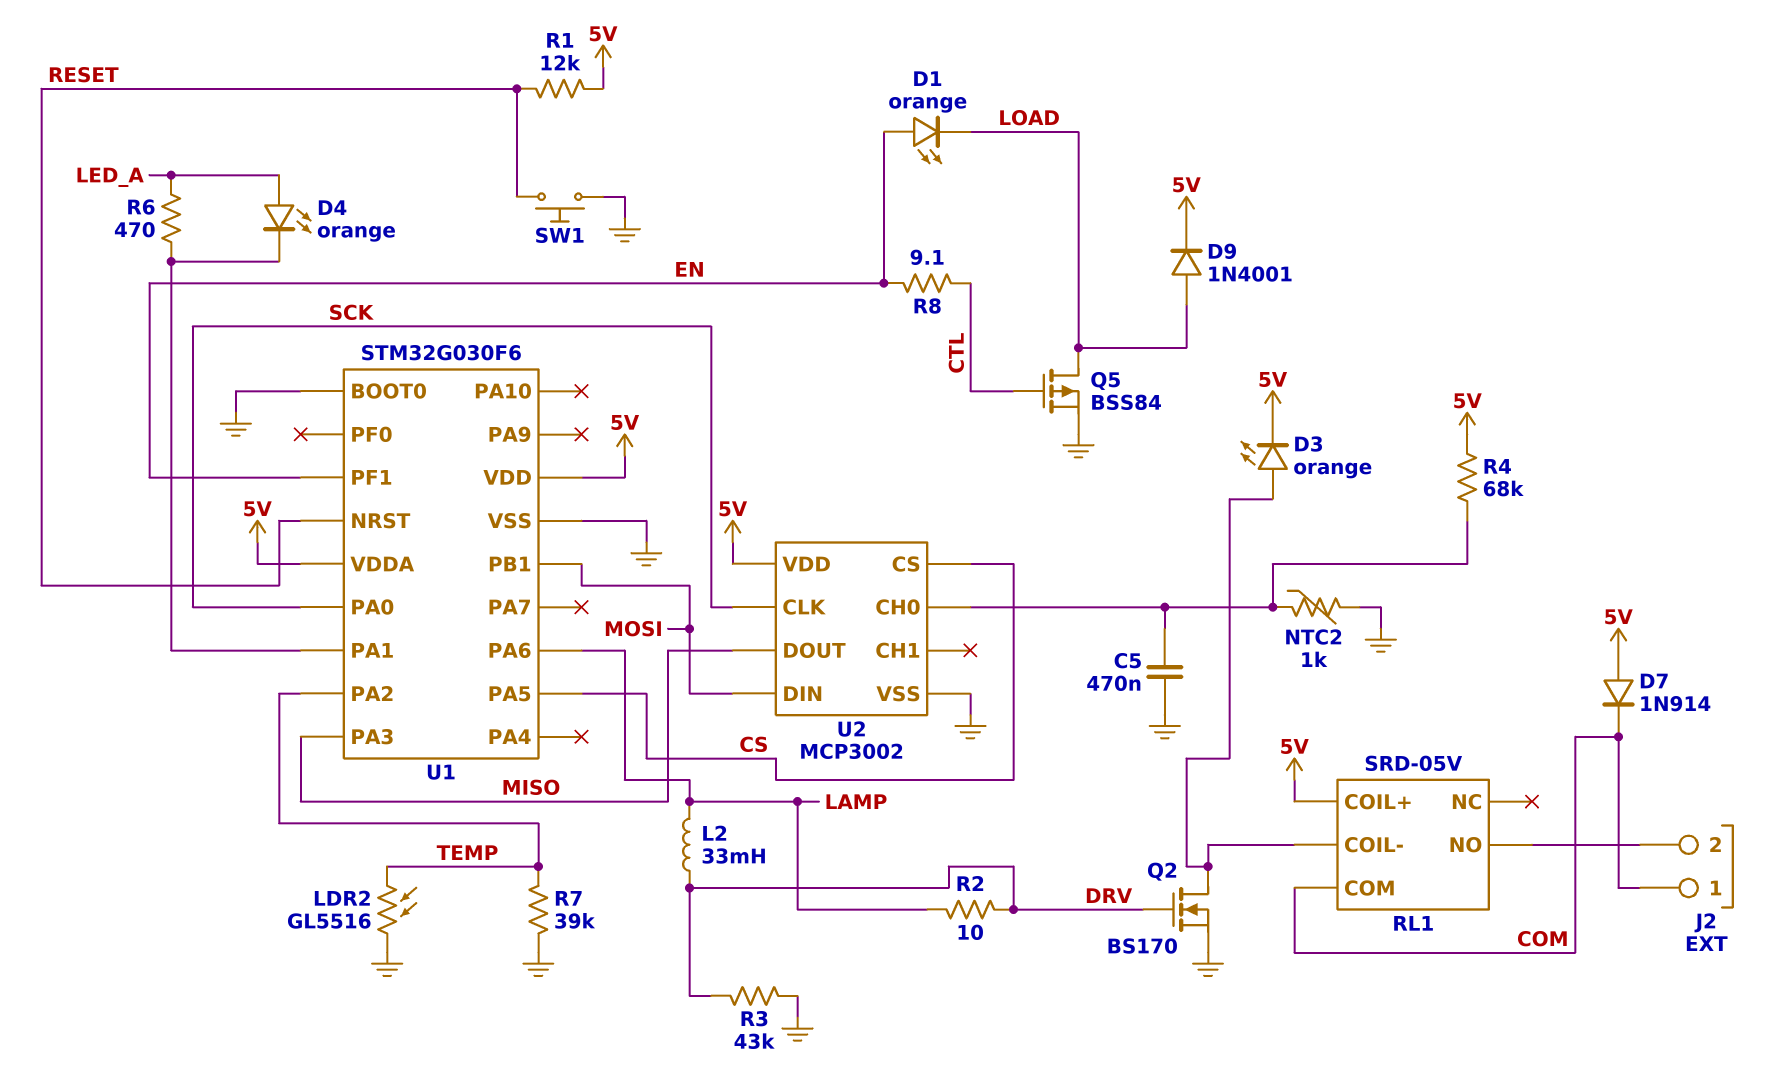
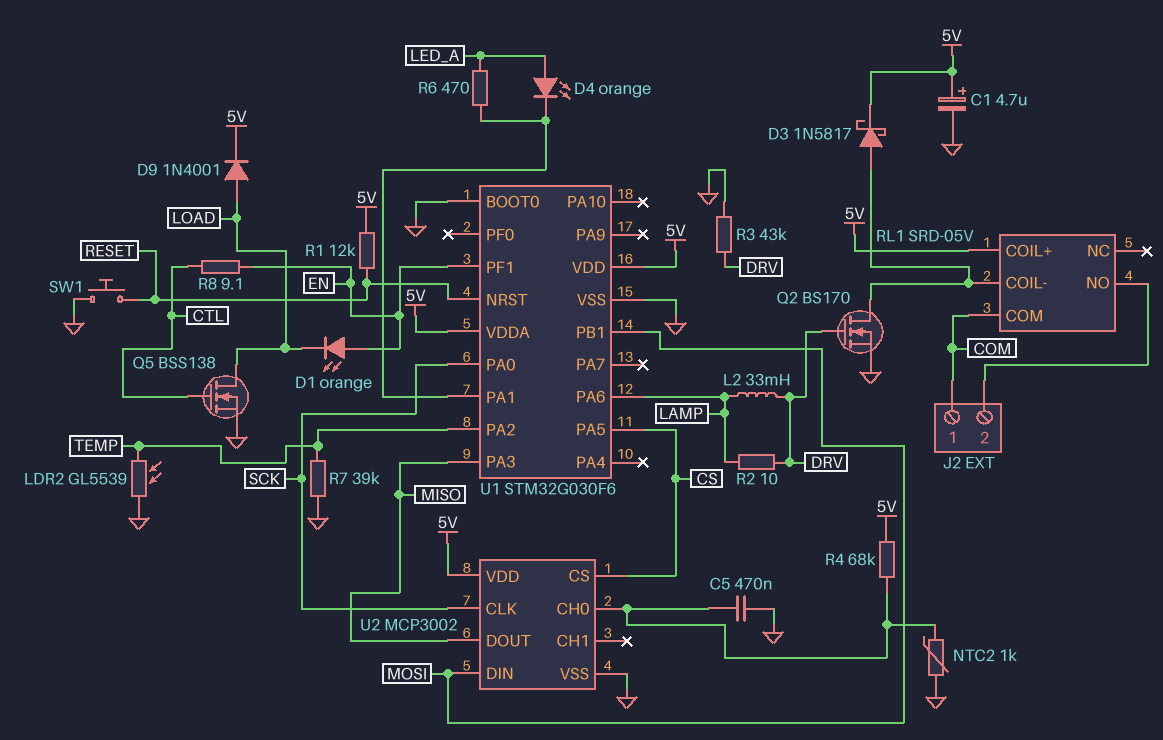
C1: none -> 4.7uF (plus 5V, minus GND)
D3: LED orange (A RL1/COIL-, K 5V) -> schottky 1N5817 (A RL1/COIL-, K 5V)
D7: diode 1N914 (A 5V, K COM) -> none
LDR2: GL5516 (GND, TEMP) -> GL5539 (GND, TEMP)
Q5: PMOS BSS84 (G CTL, D LOAD, S GND) -> NMOS BSS138 (G CTL, D LOAD, S GND)

